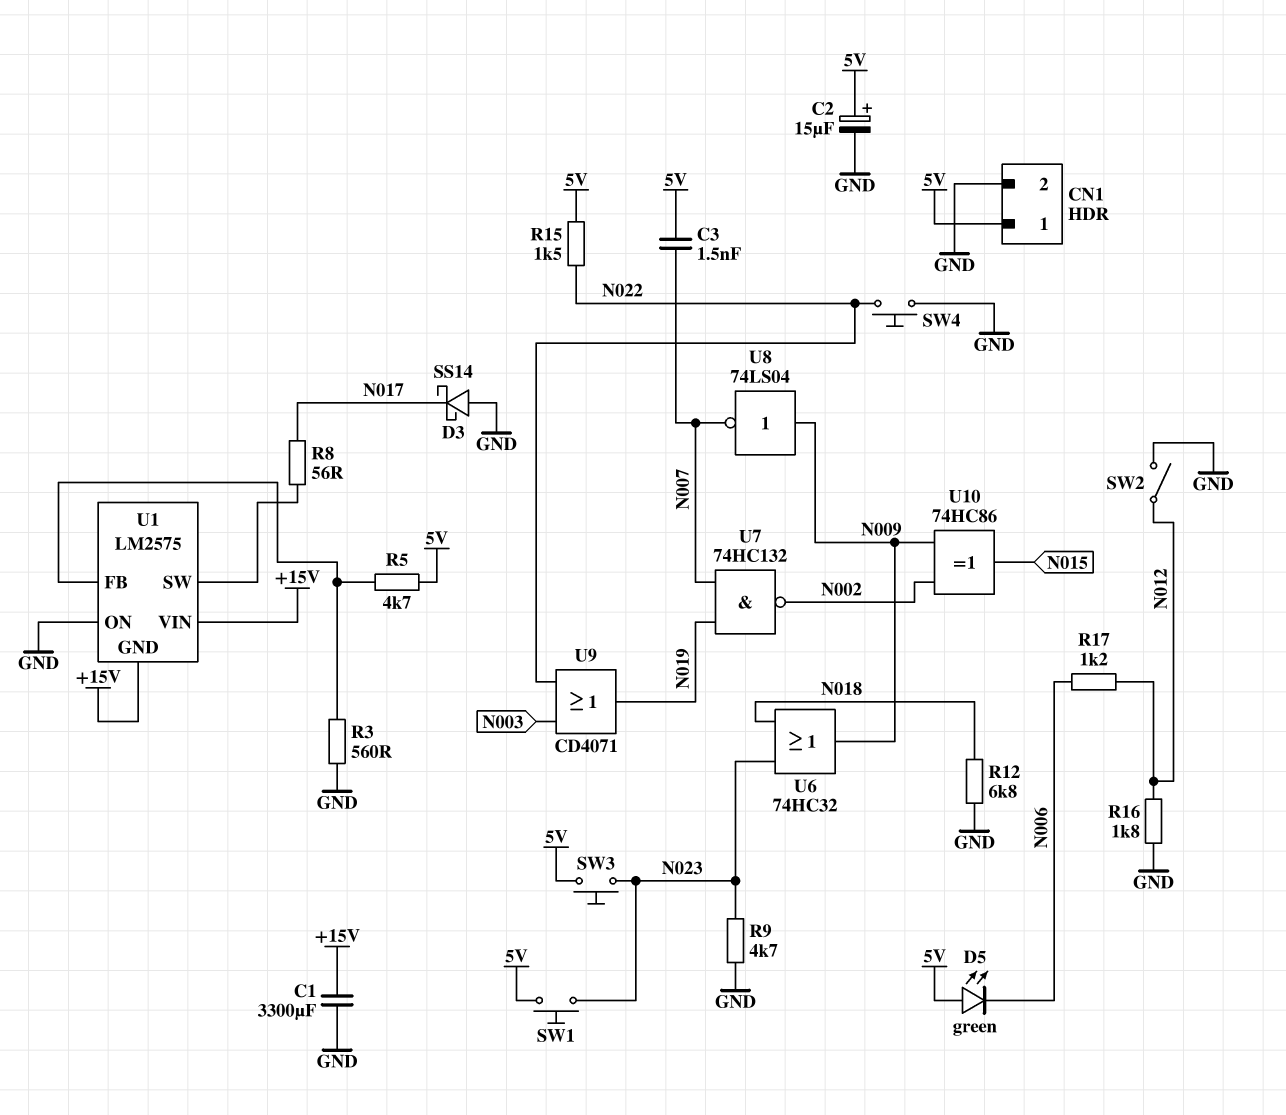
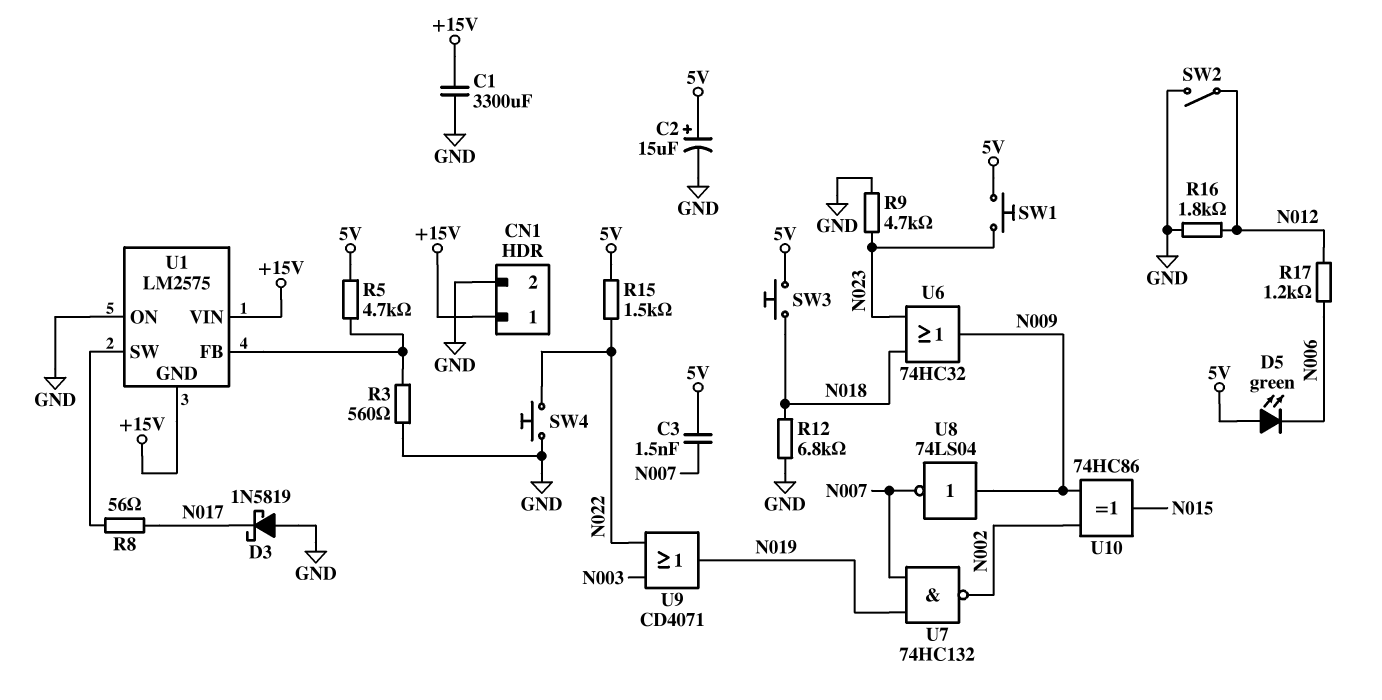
CN1 pin 1: 5V -> +15V
D3: schottky SS14 (A GND, K N017) -> schottky 1N5819 (A GND, K N017)
SW3: button (5V, N023) -> button (5V, N018)

